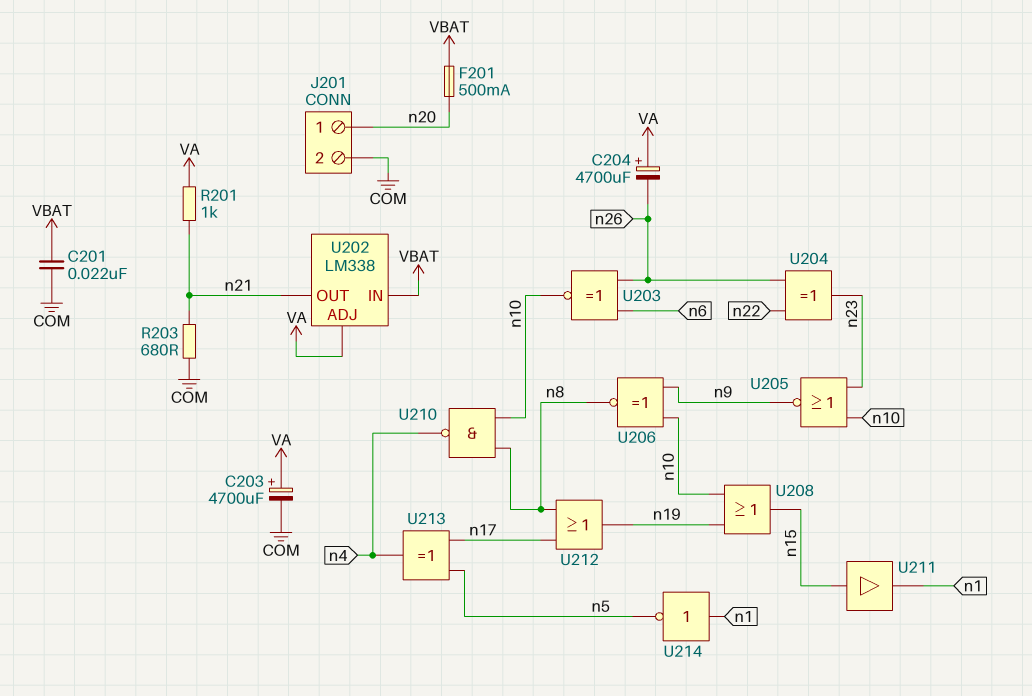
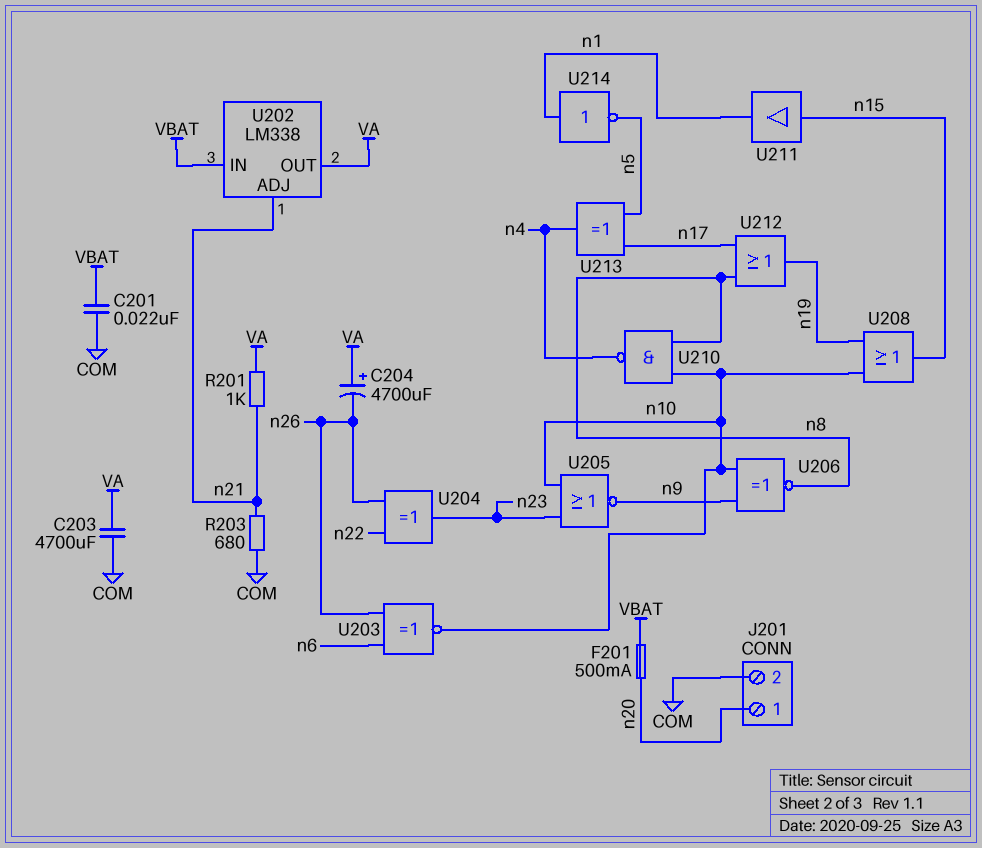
C203: 4700uF (plus VA, minus COM) -> 4700uF (COM, VA)
U202 pin ADJ: VA -> n21
U202 pin OUT: n21 -> VA

